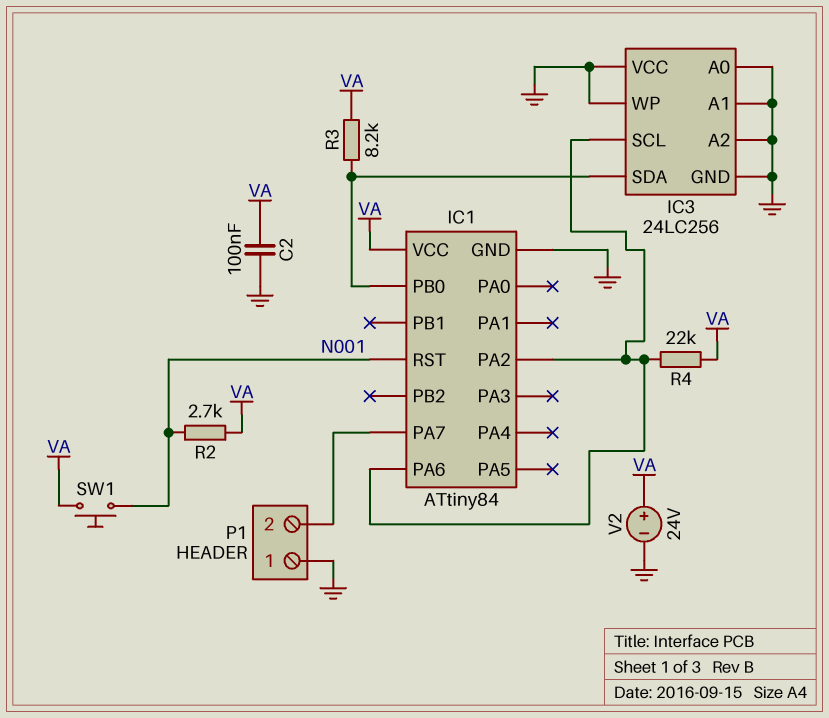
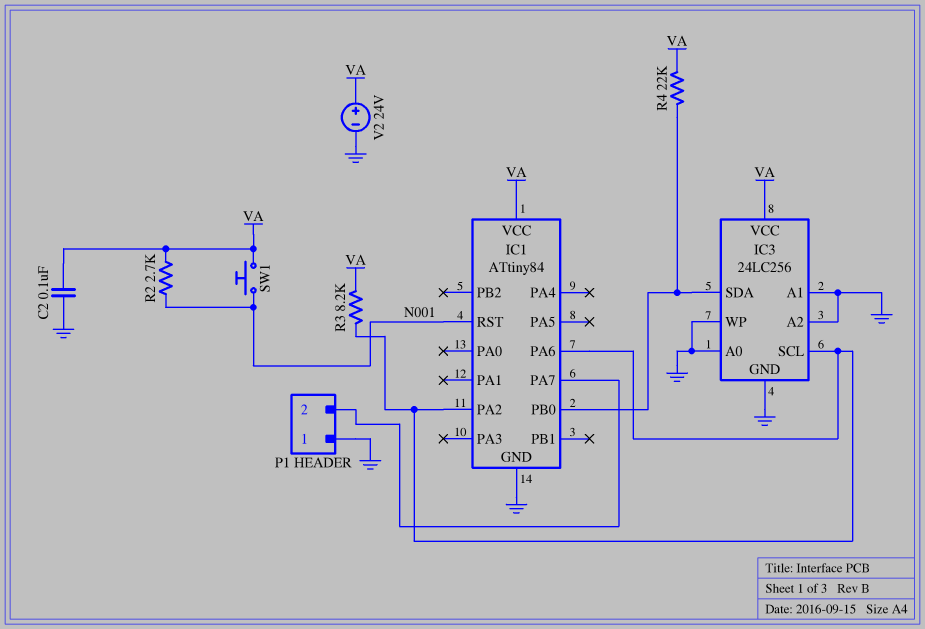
IC3 pin VCC: GND -> VA
R3: 8.2k (IC1/PB0, VA) -> 8.2k (IC1/PA2, VA)
R4: 22k (IC1/PA2, VA) -> 22k (IC1/PB0, VA)

